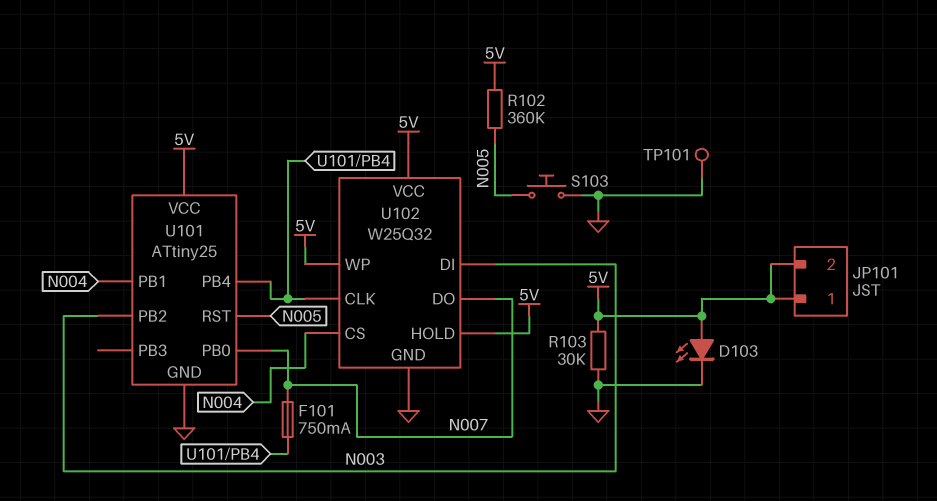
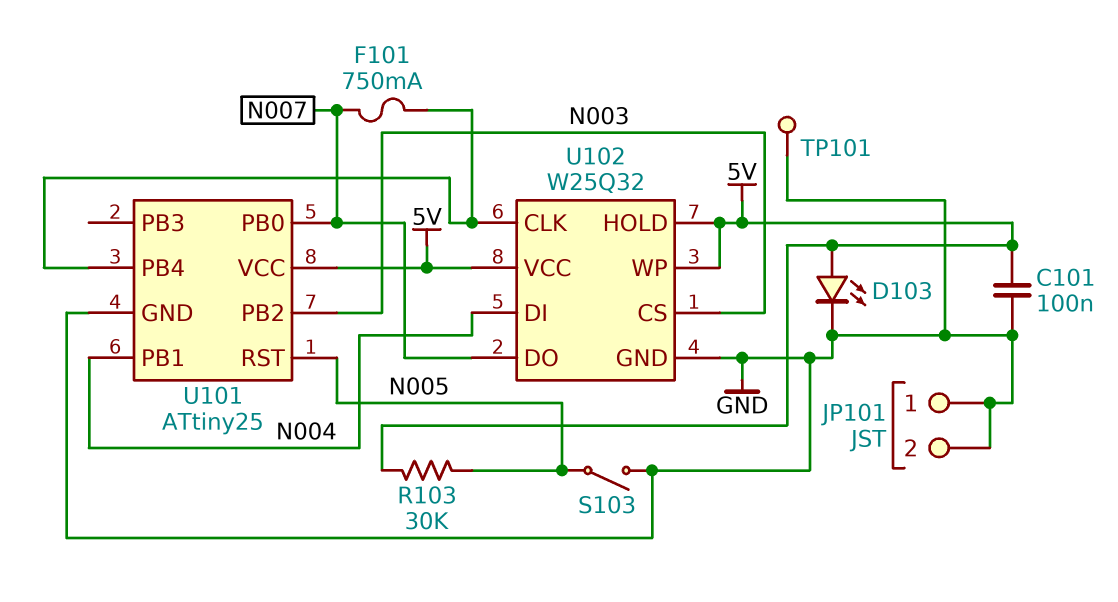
C101: none -> 100nF (5V, GND)
JP101 pin 1: 5V -> GND
JP101 pin 2: 5V -> GND
R102: 360k (5V, N005) -> none
R103: 30k (5V, GND) -> 30k (5V, N005)
S103: button (GND, N005) -> switch (GND, N005)
U102 pin CS: N004 -> N003
U102 pin DI: N003 -> N004

